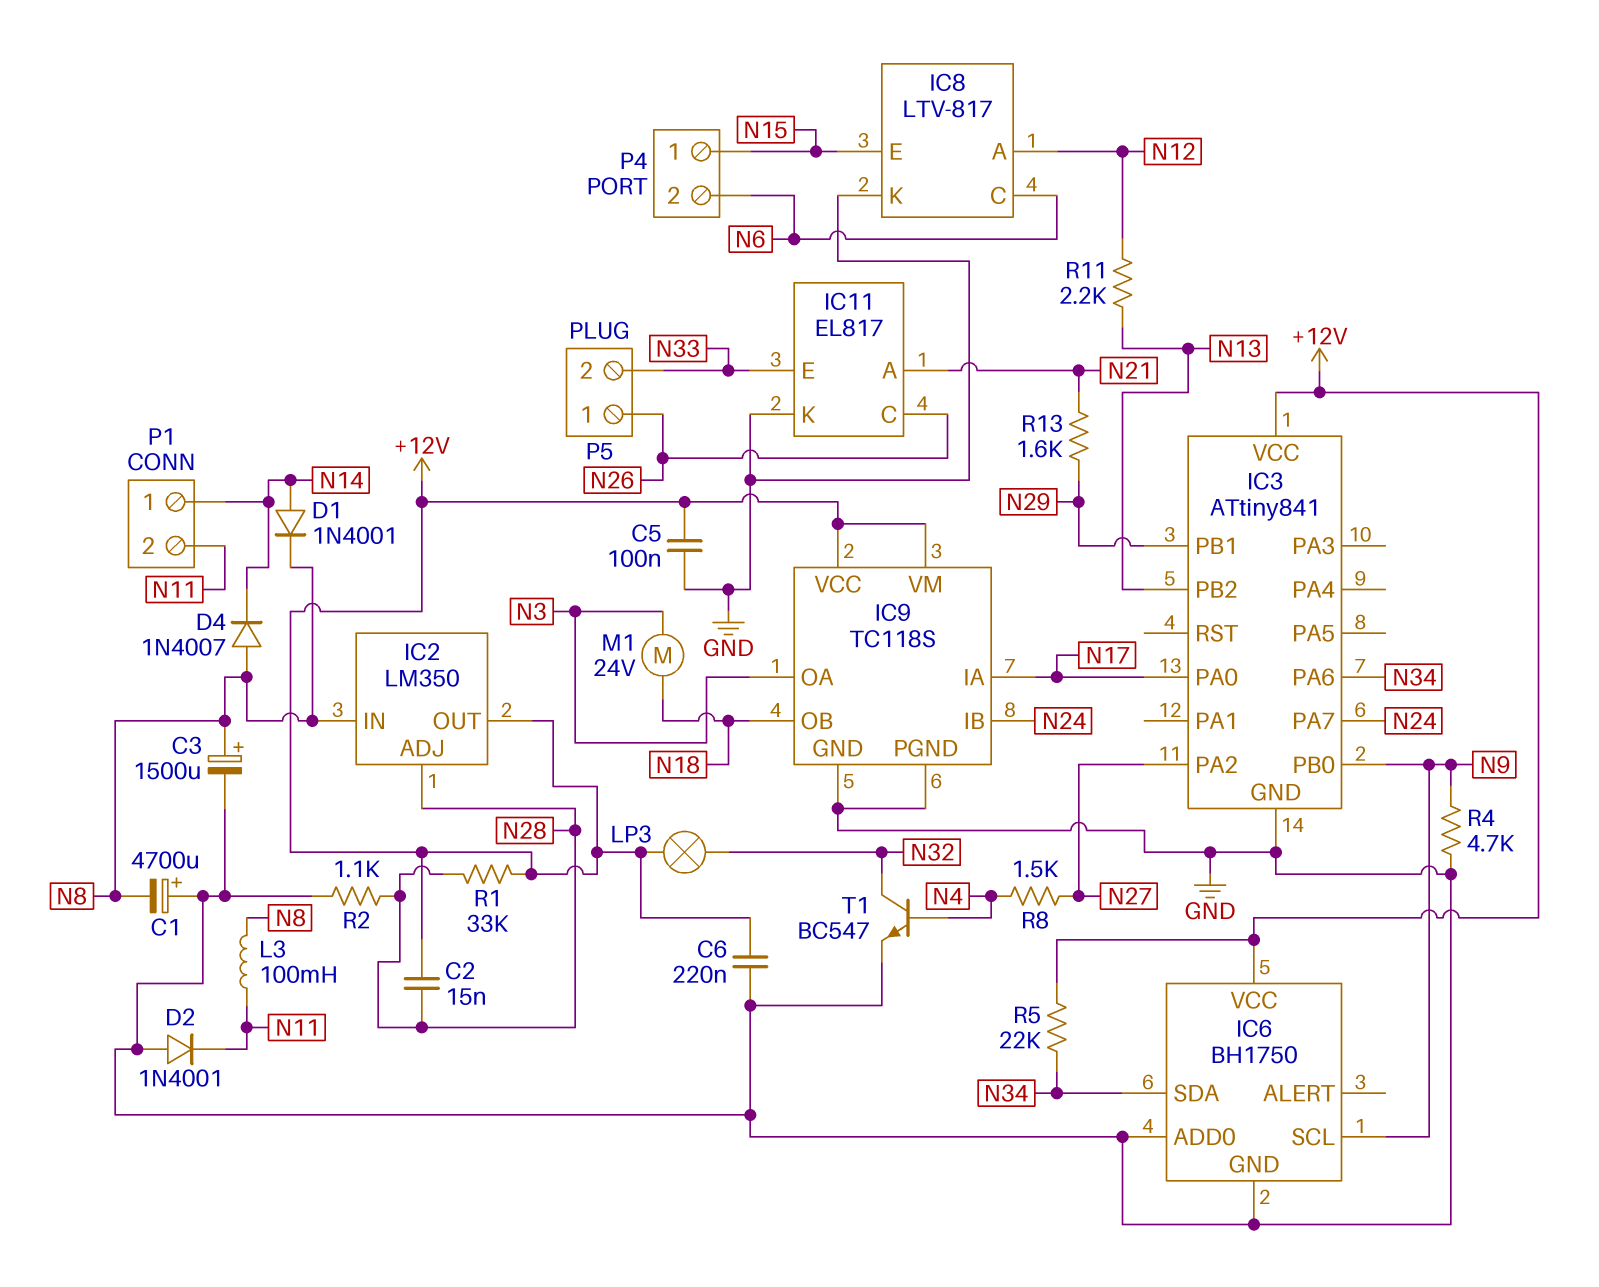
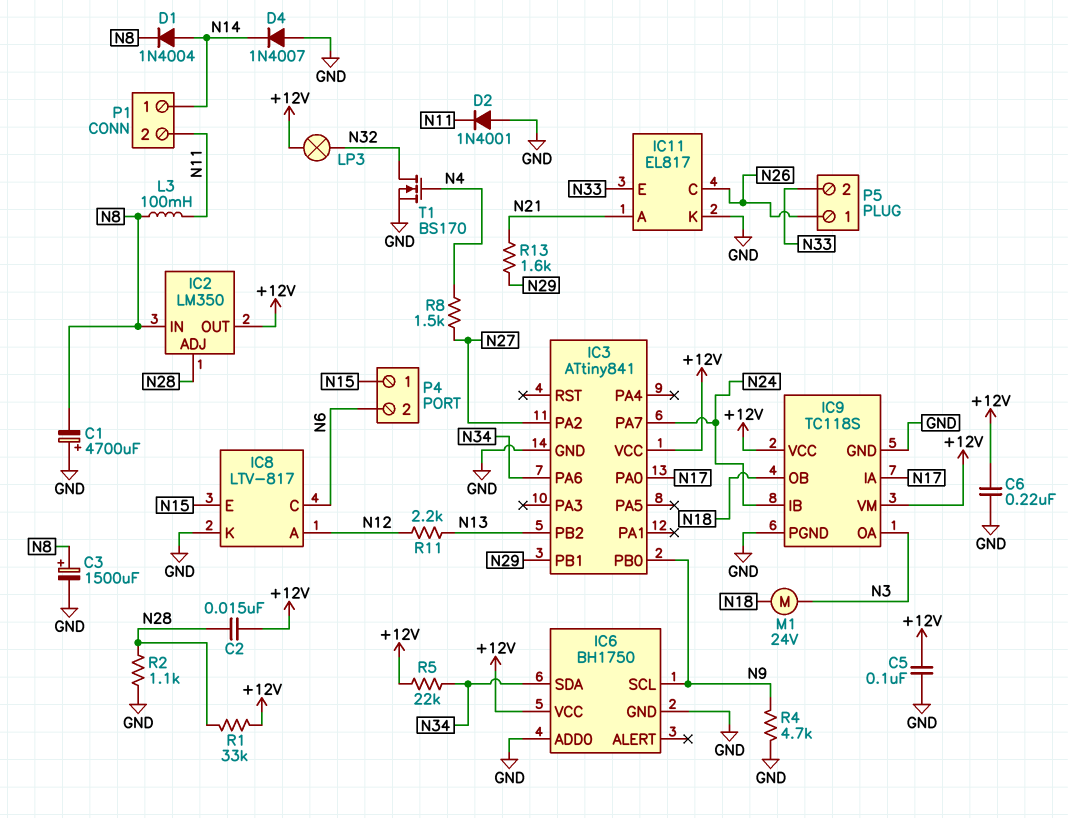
D1: diode 1N4001 (A N14, K N8) -> diode 1N4004 (A N14, K N8)
D4: diode 1N4007 (A N8, K N14) -> diode 1N4007 (A GND, K N14)
T1: NPN BC547 (B N4, C N32, E GND) -> NMOS BS170 (G N4, D N32, S GND)

